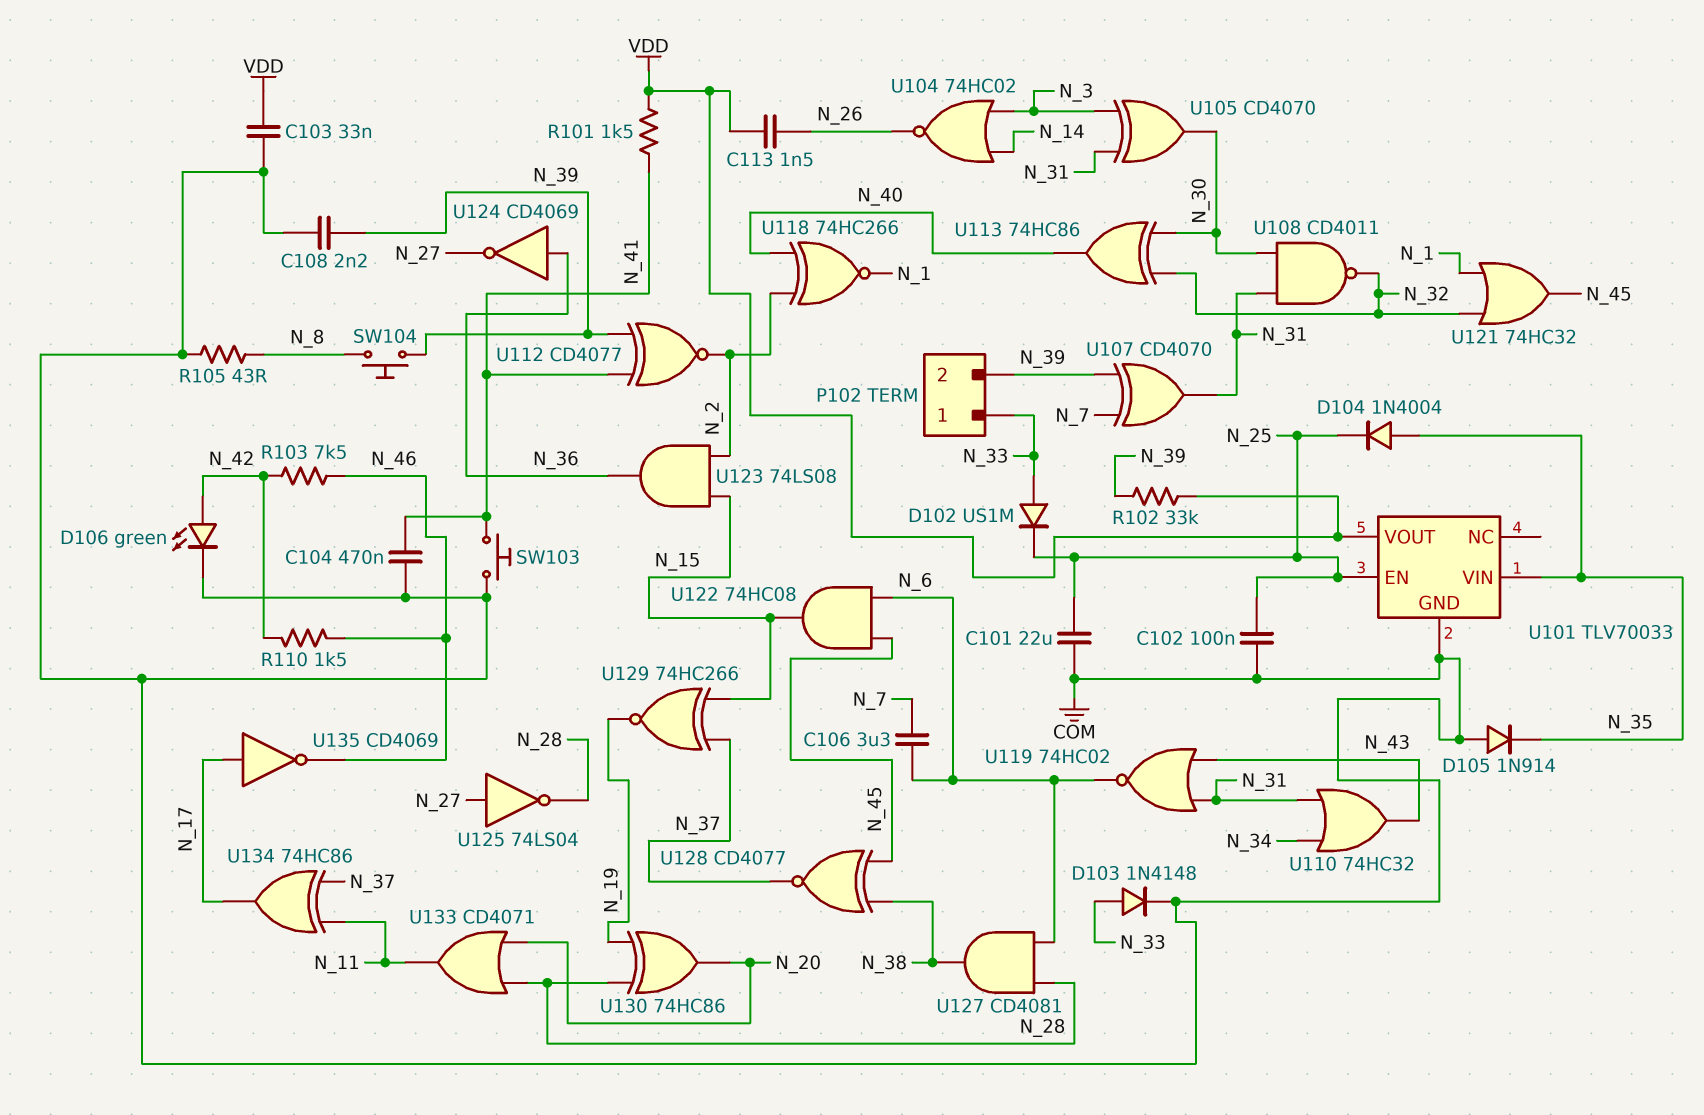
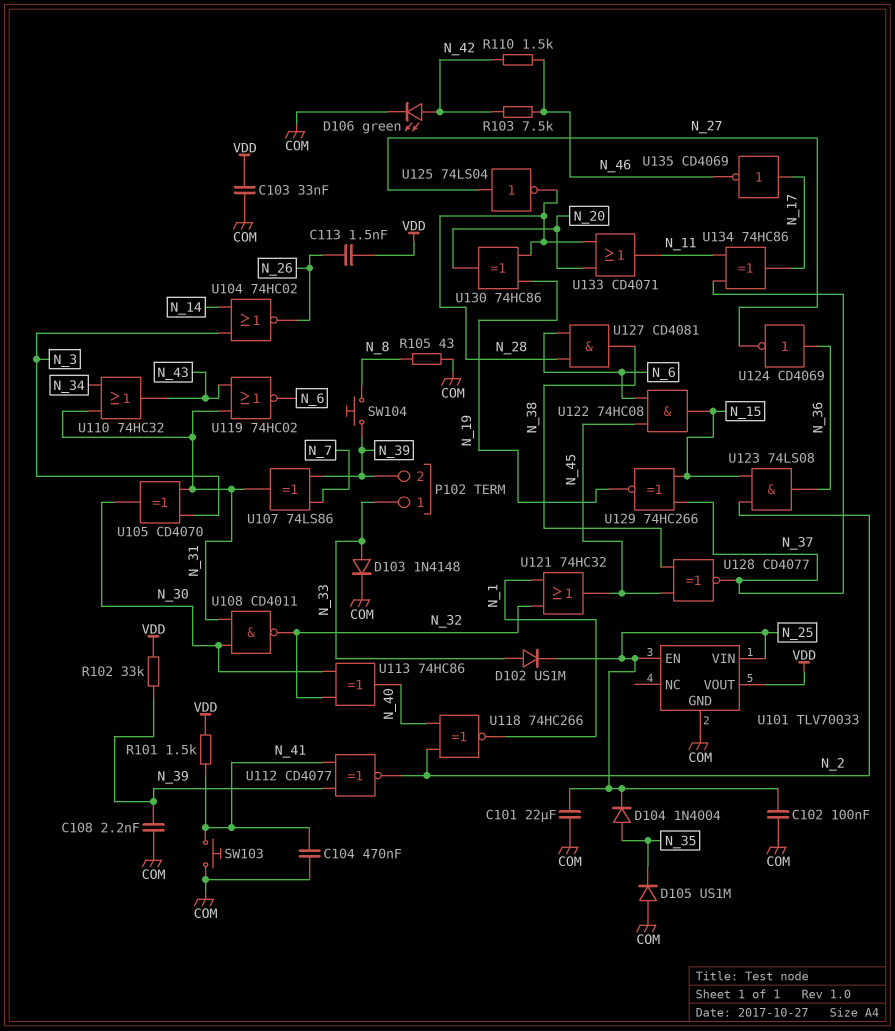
C106: 3.3uF (N_6, N_7) -> none
D105: diode 1N914 (A COM, K N_35) -> diode US1M (A COM, K N_35)
U101 pin VIN: N_35 -> N_25
U107: XOR CD4070 (in N_7, in N_39, out N_31) -> XOR 74LS86 (in N_7, in N_39, out N_31)

